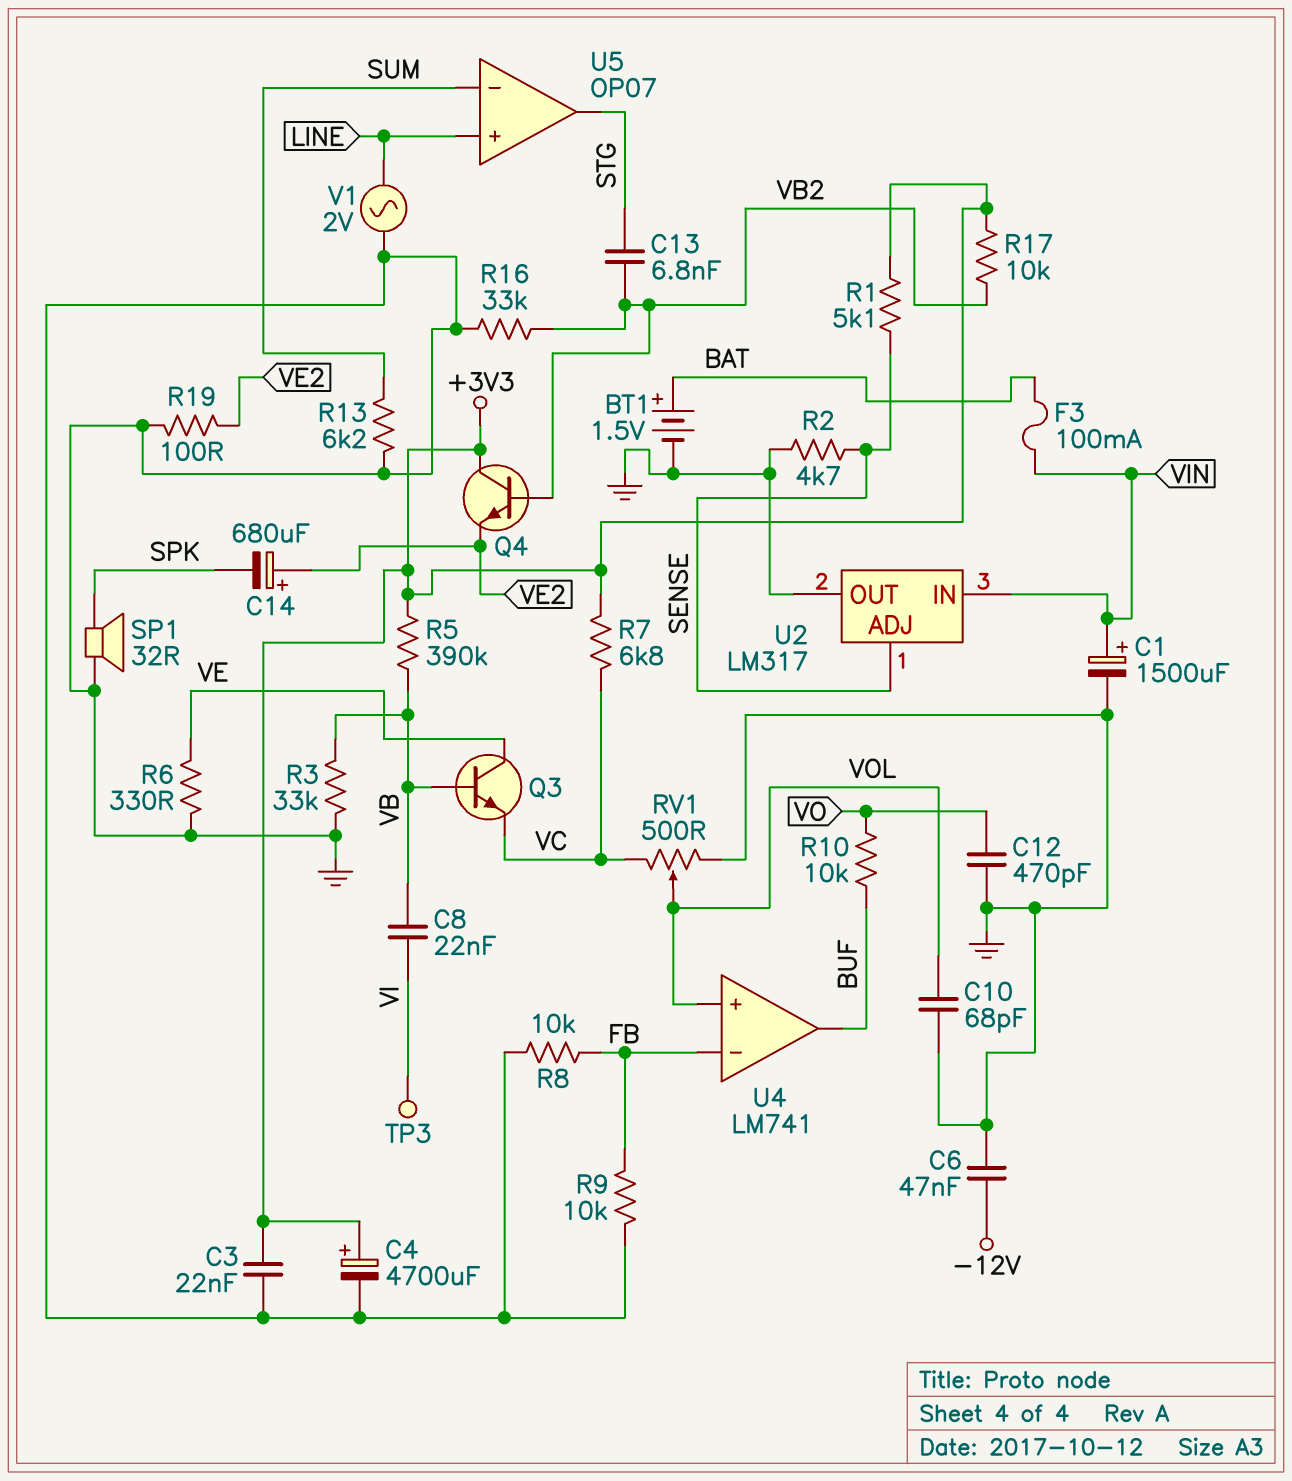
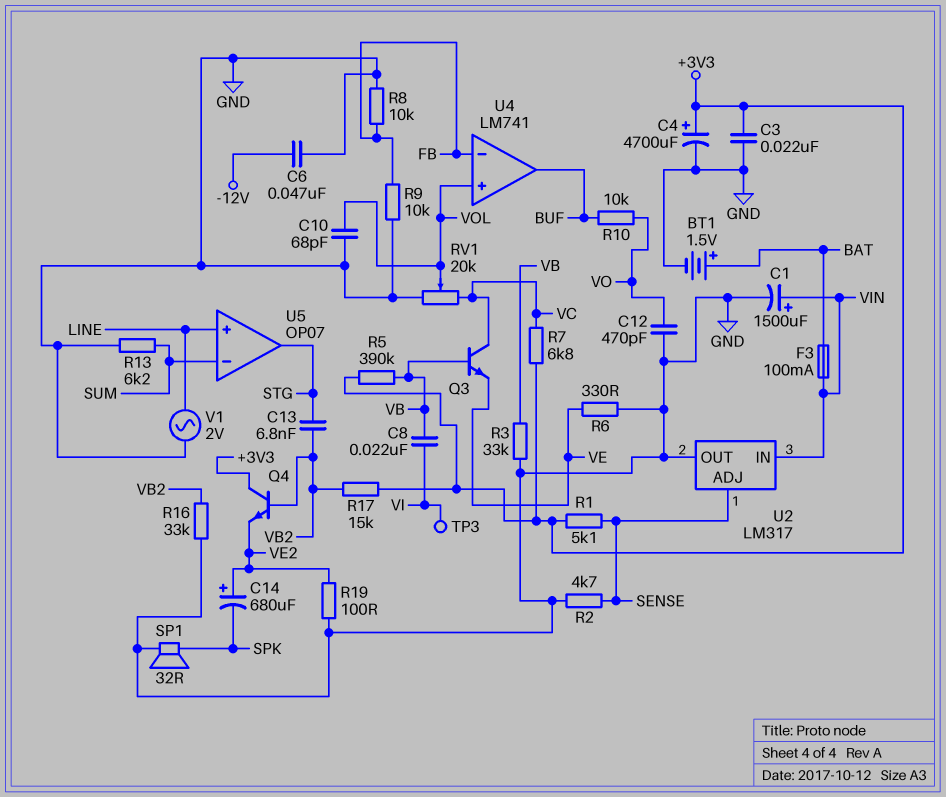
Q3: NPN (B VB, C VE, E VC) -> NPN (B VB, C VC, E VE)
R17: 10k (+3V3, VB2) -> 15k (+3V3, VB2)
RV1: 500 (GND, VC, wiper VOL) -> 20k (GND, VC, wiper VOL)

